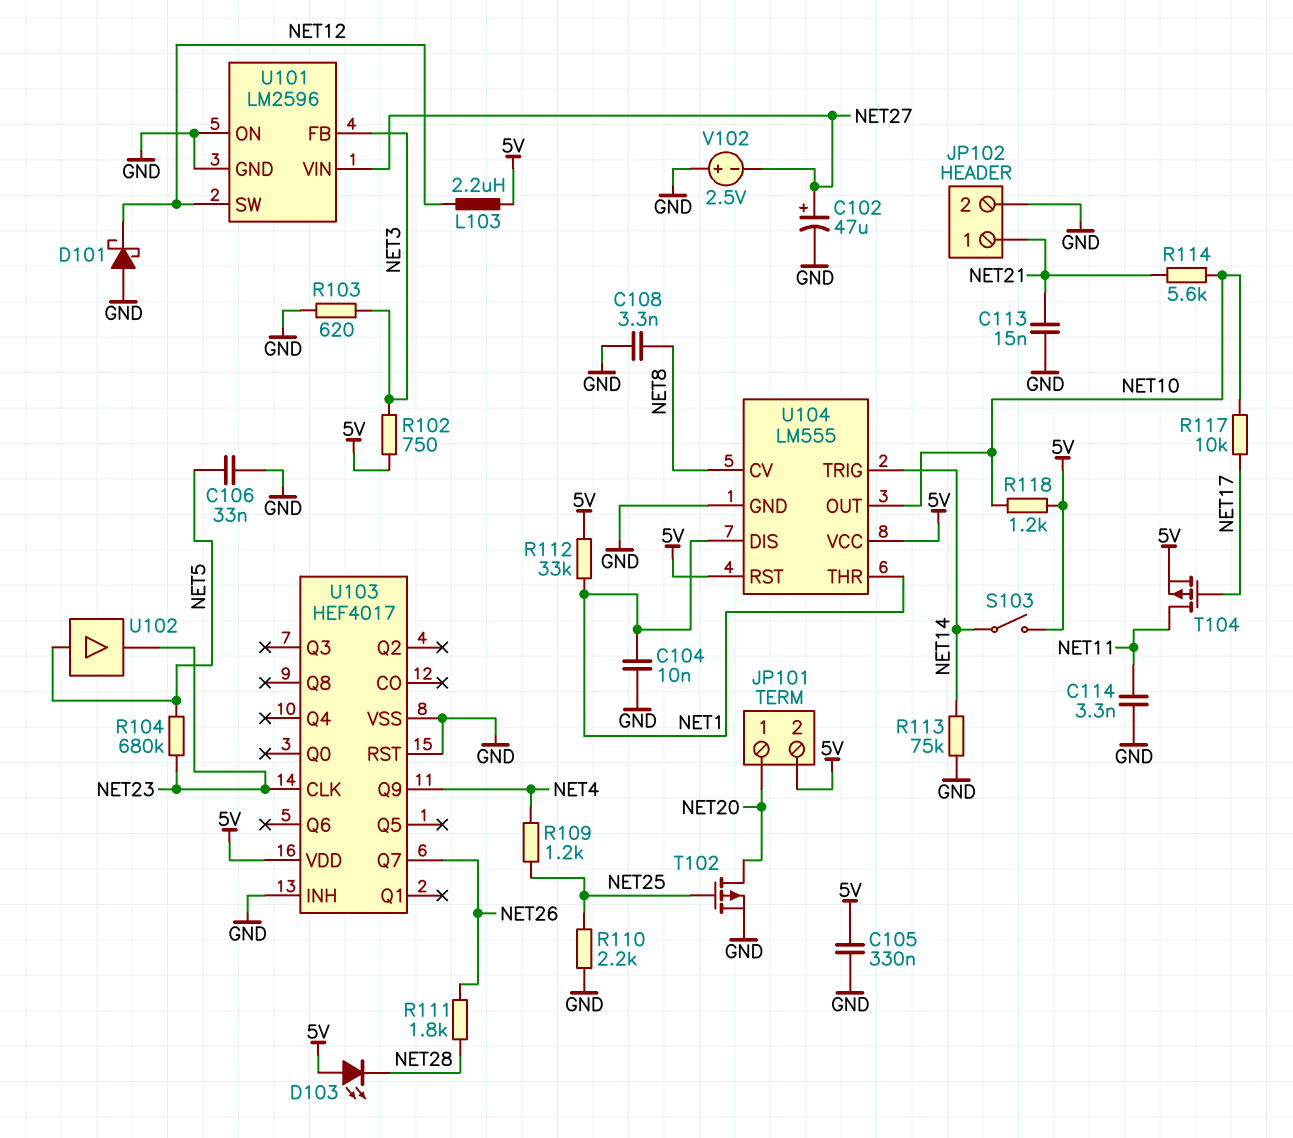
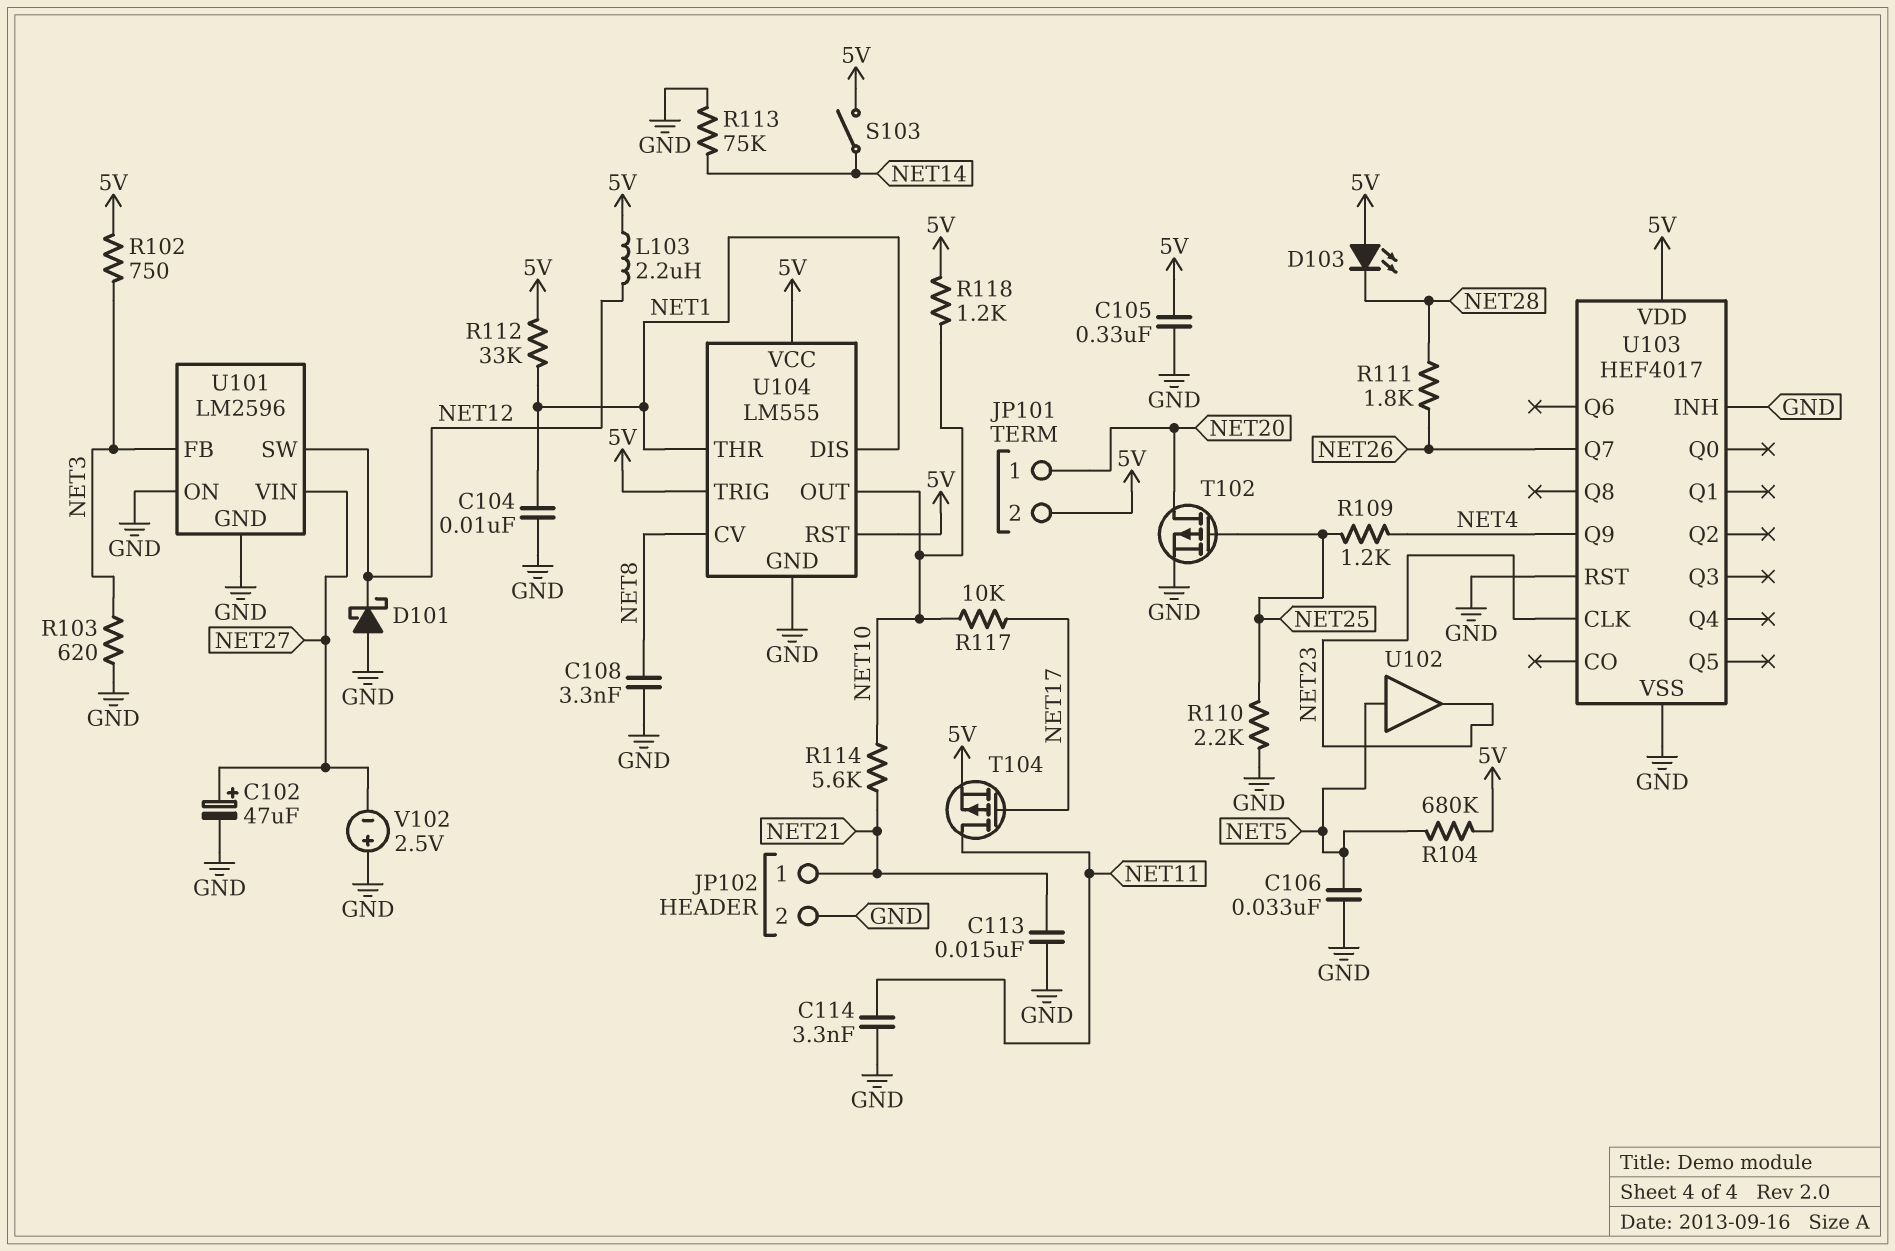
R104: 680k (NET5, NET23) -> 680k (5V, NET5)
U104 pin TRIG: NET14 -> 5V

